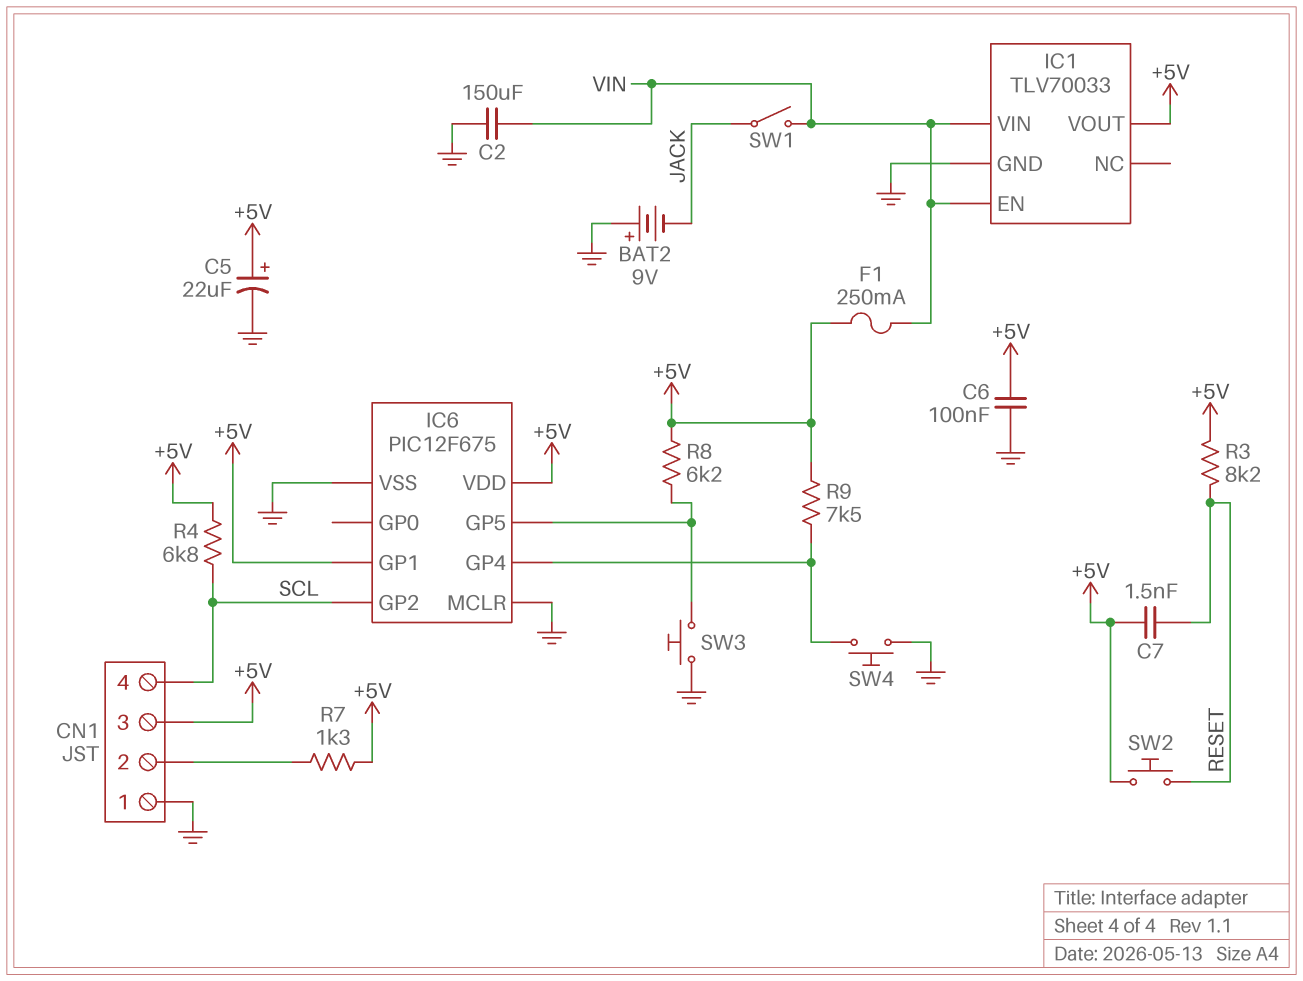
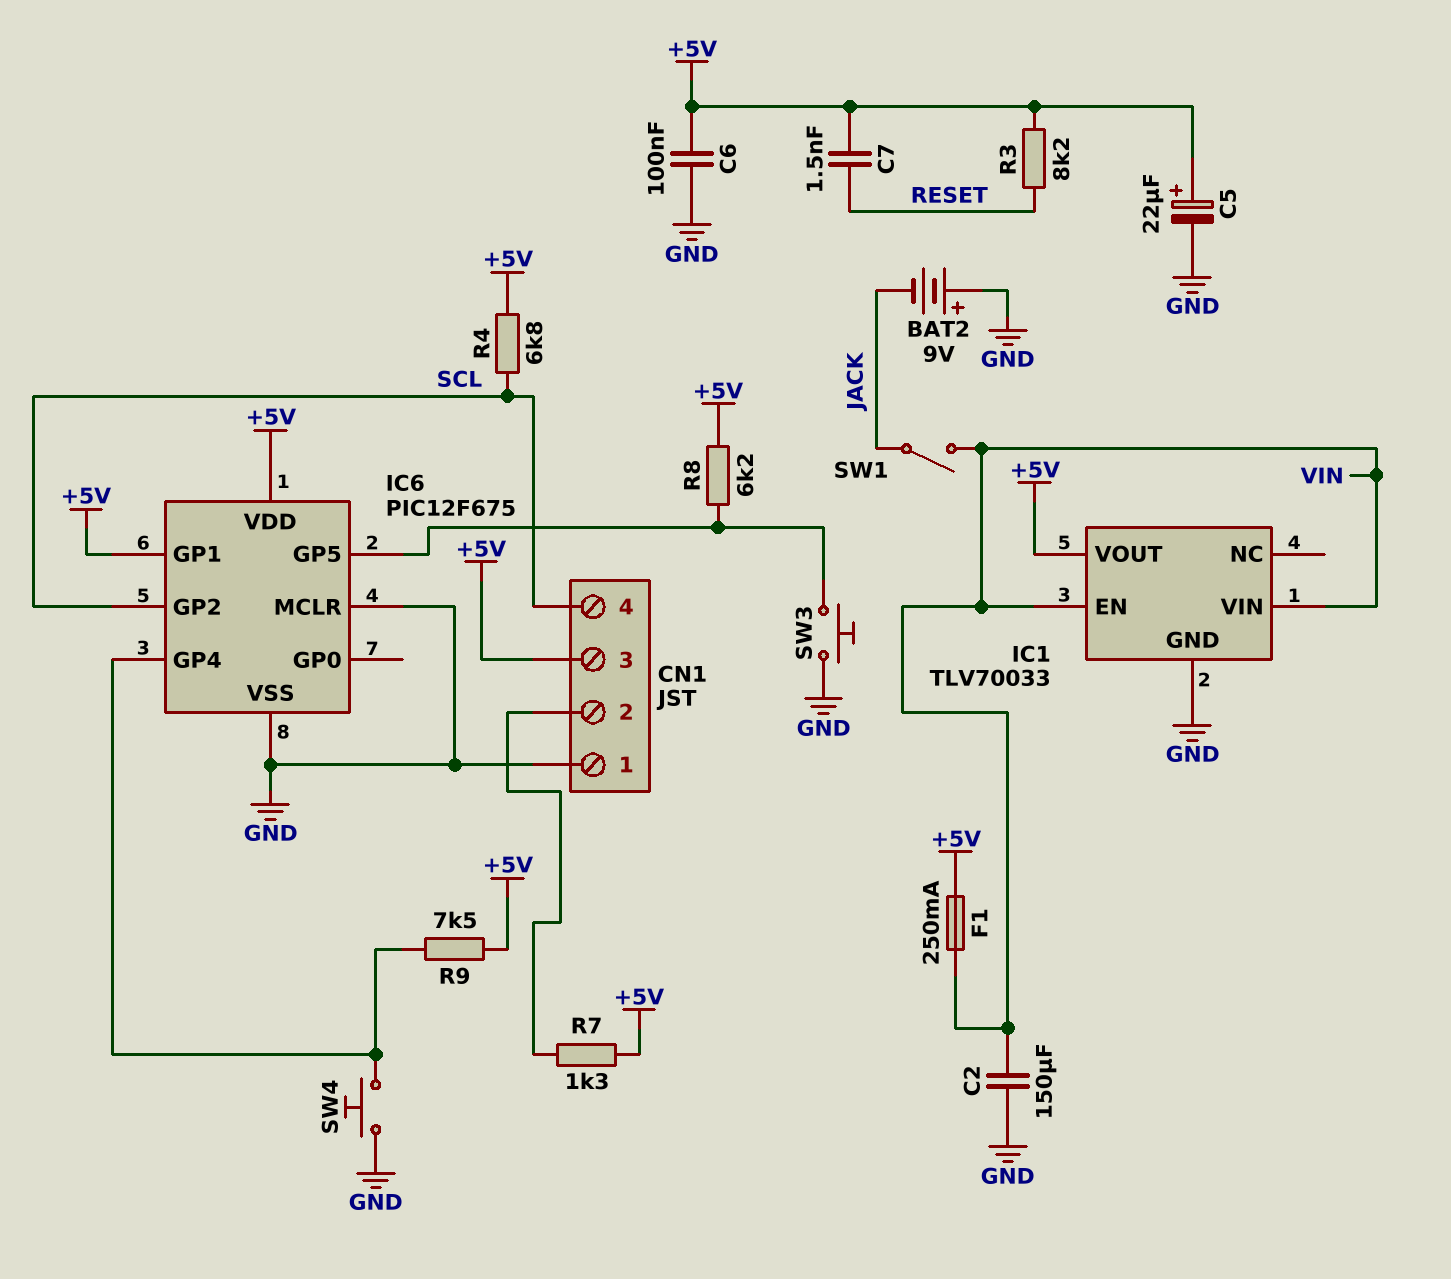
SW2: button (+5V, RESET) -> none

